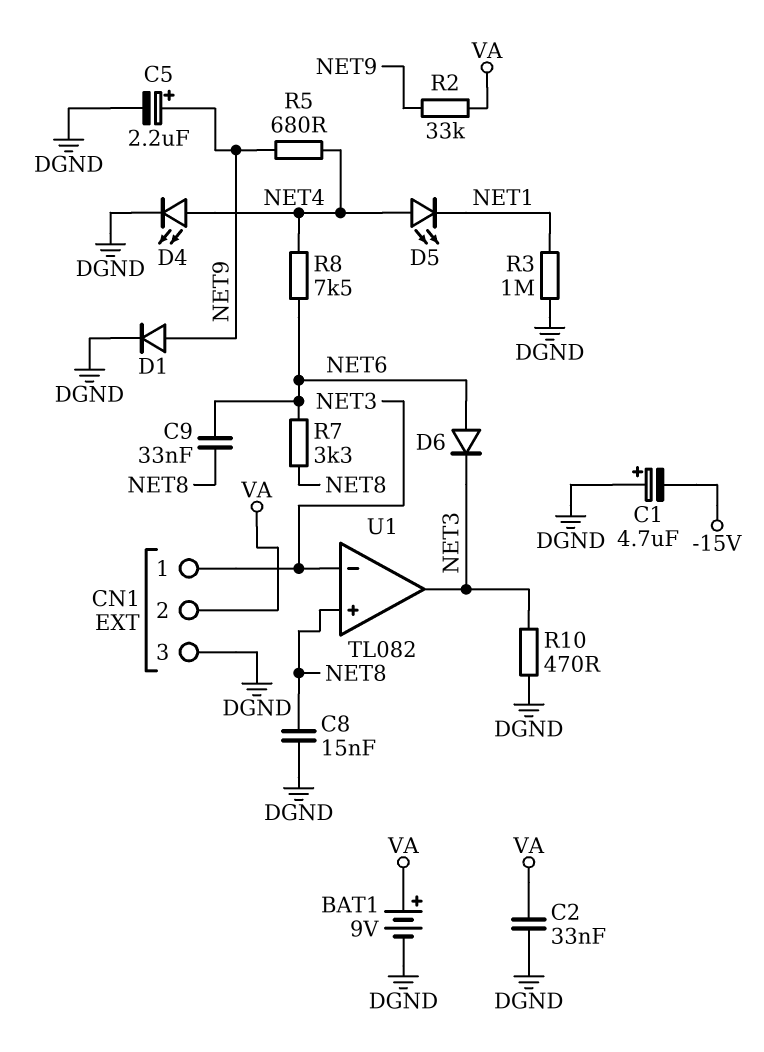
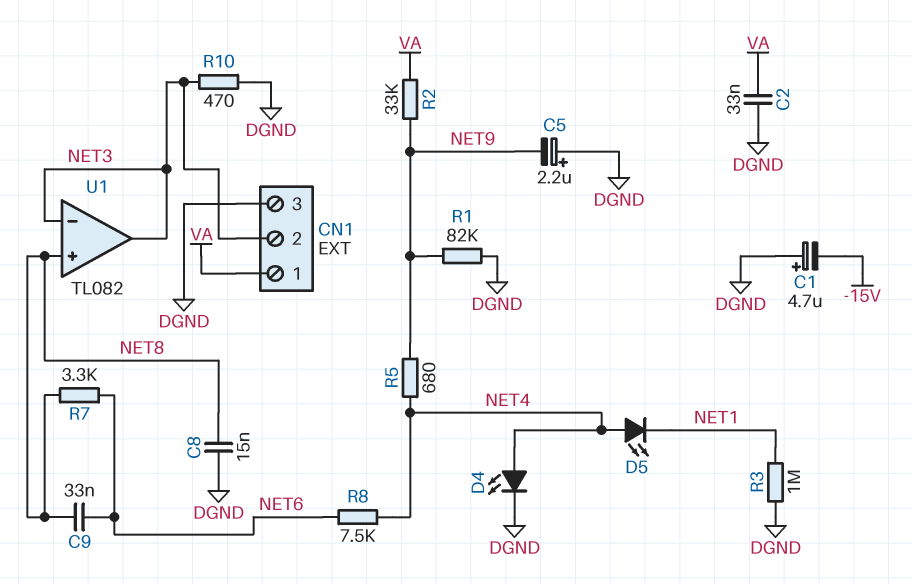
BAT1: 9V (plus VA, minus DGND) -> none
C5: 2.2uF (plus NET9, minus DGND) -> 2.2uF (plus DGND, minus NET9)
CN1 pin 1: NET3 -> VA
CN1 pin 2: VA -> NET3
D1: diode (A NET9, K DGND) -> none
D6: diode (A NET6, K NET3) -> none
R1: none -> 82k (DGND, NET9)

